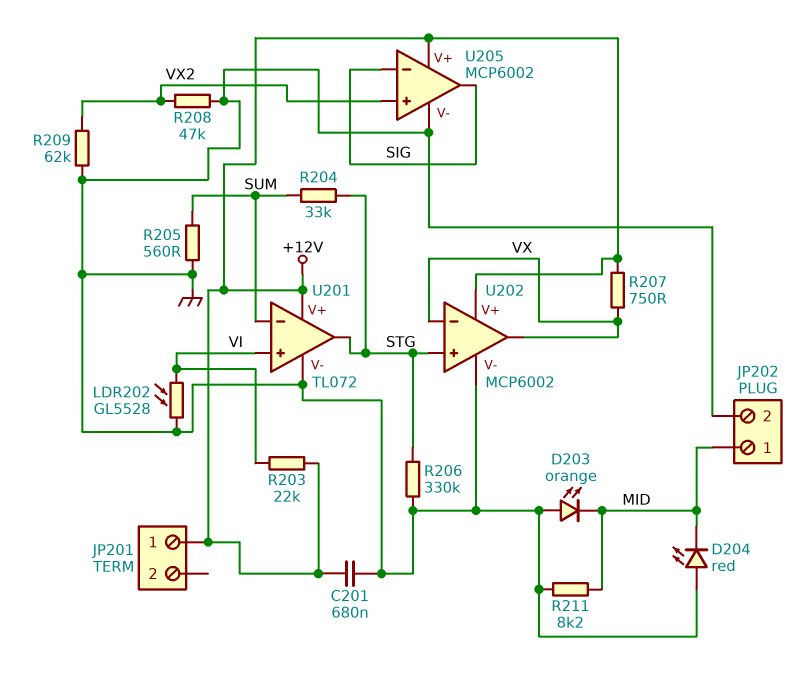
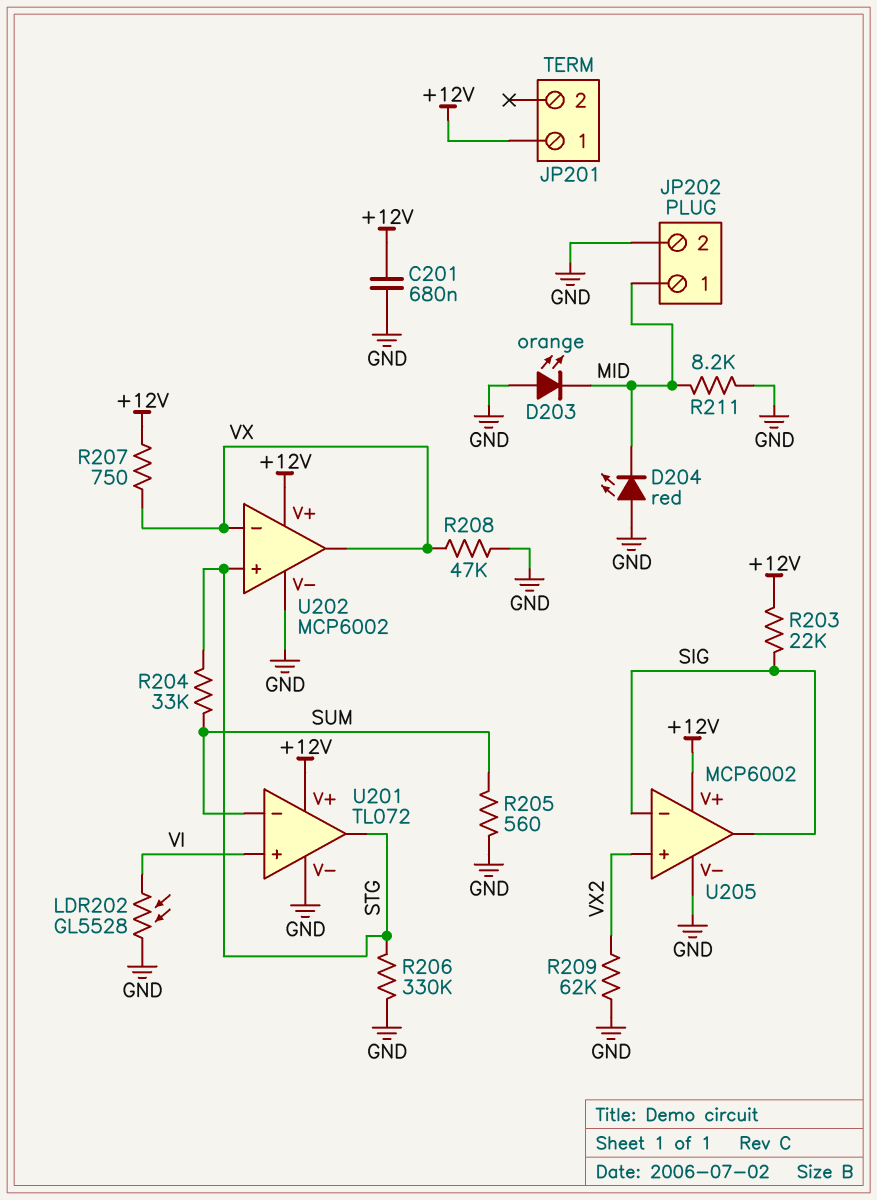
R203: 22k (+12V, VI) -> 22k (+12V, SIG)
R208: 47k (GND, VX2) -> 47k (GND, VX)

